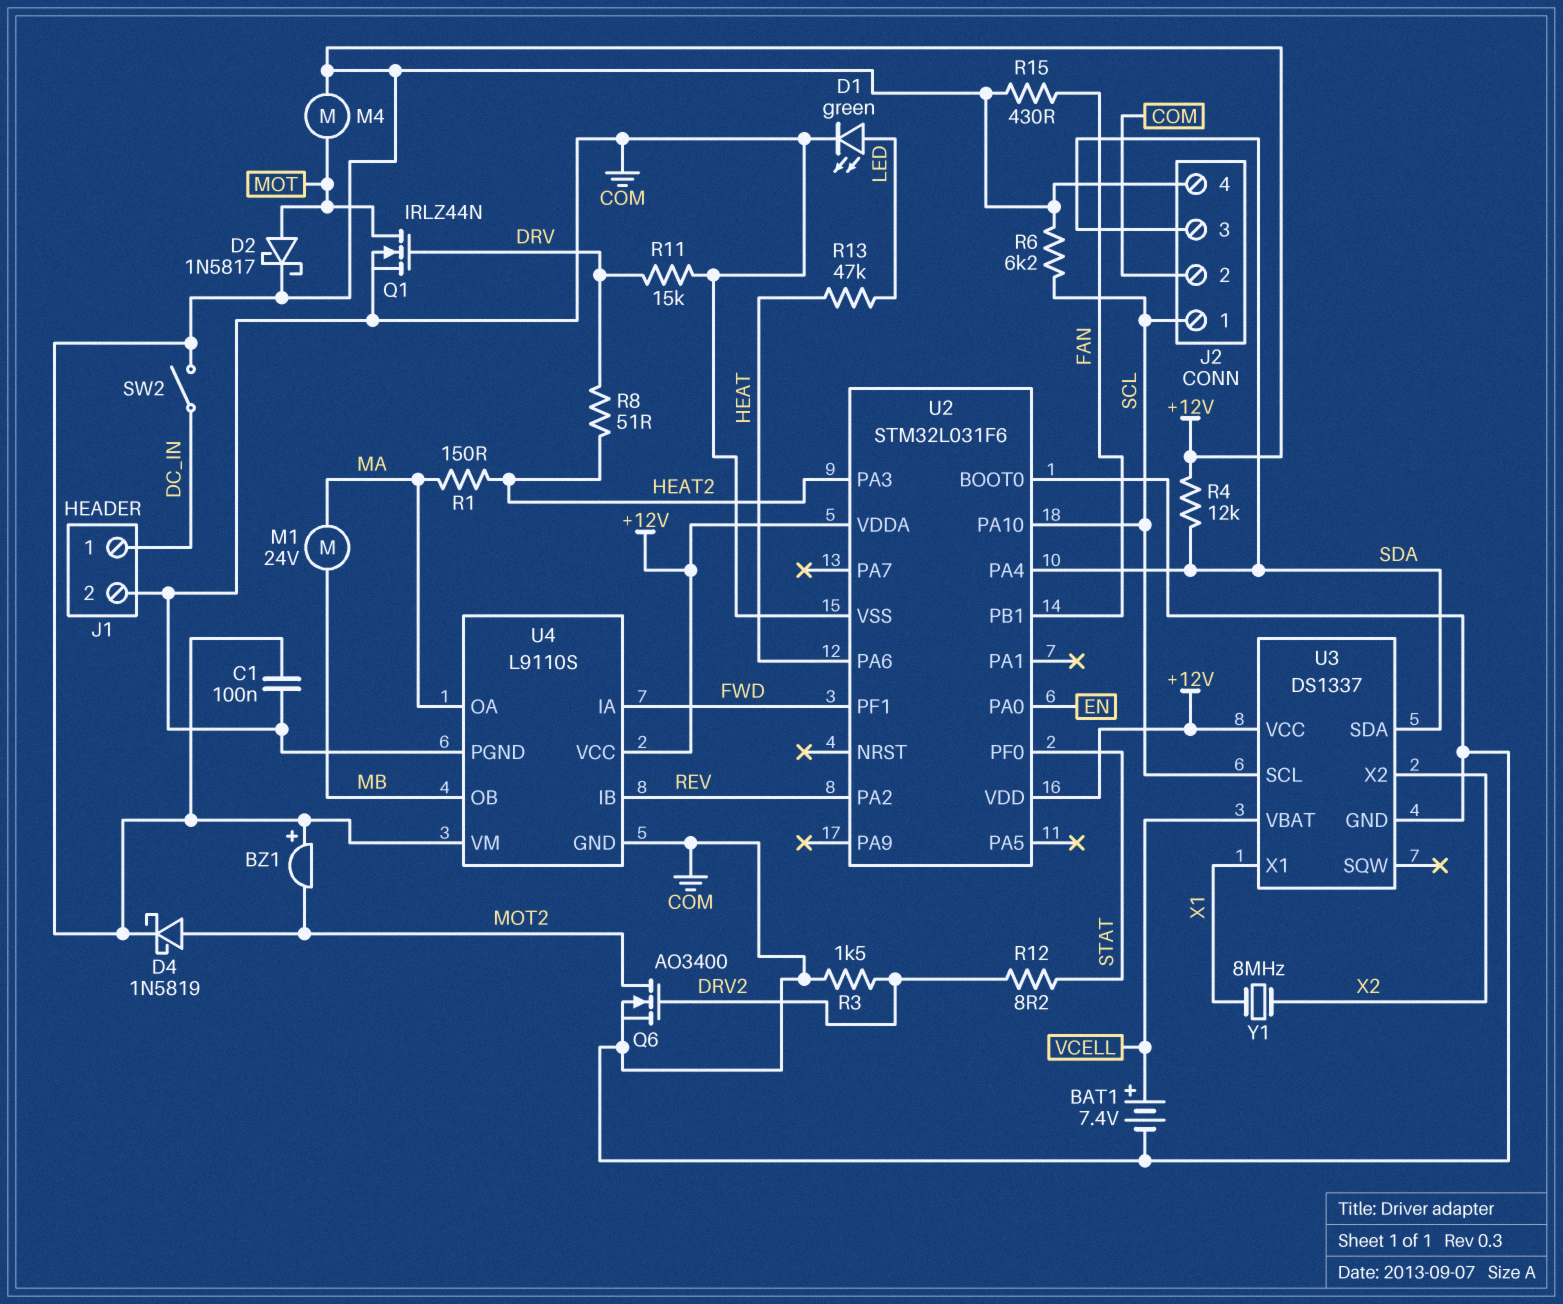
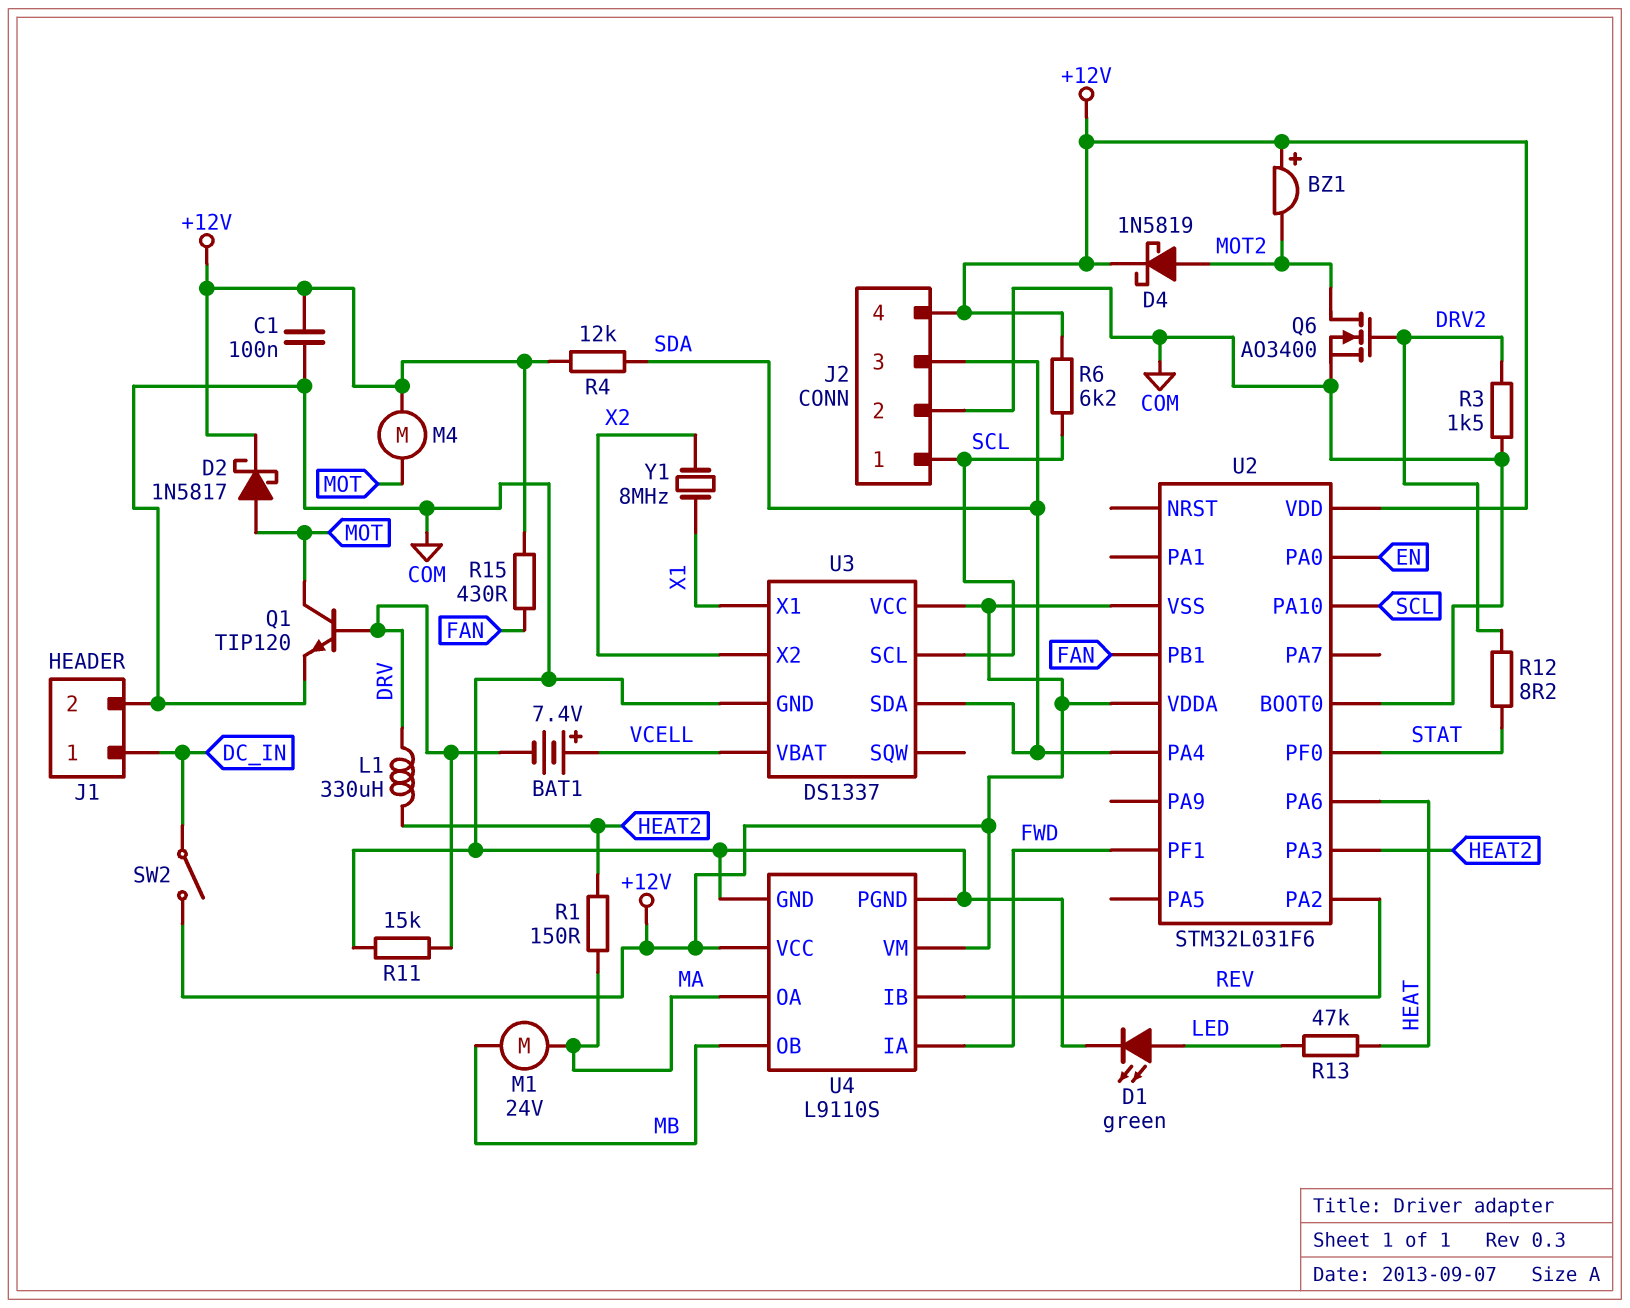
BAT1: 7.4V (plus VCELL, minus COM) -> 7.4V (plus VCELL, minus DRV)
L1: none -> 330uH (DRV, HEAT2)
Q1: NMOS IRLZ44N (G DRV, D MOT, S COM) -> NPN TIP120 (B DRV, C MOT, E COM)
R8: 51 (DRV, HEAT2) -> none
U2 pin VSS: COM -> +12V

